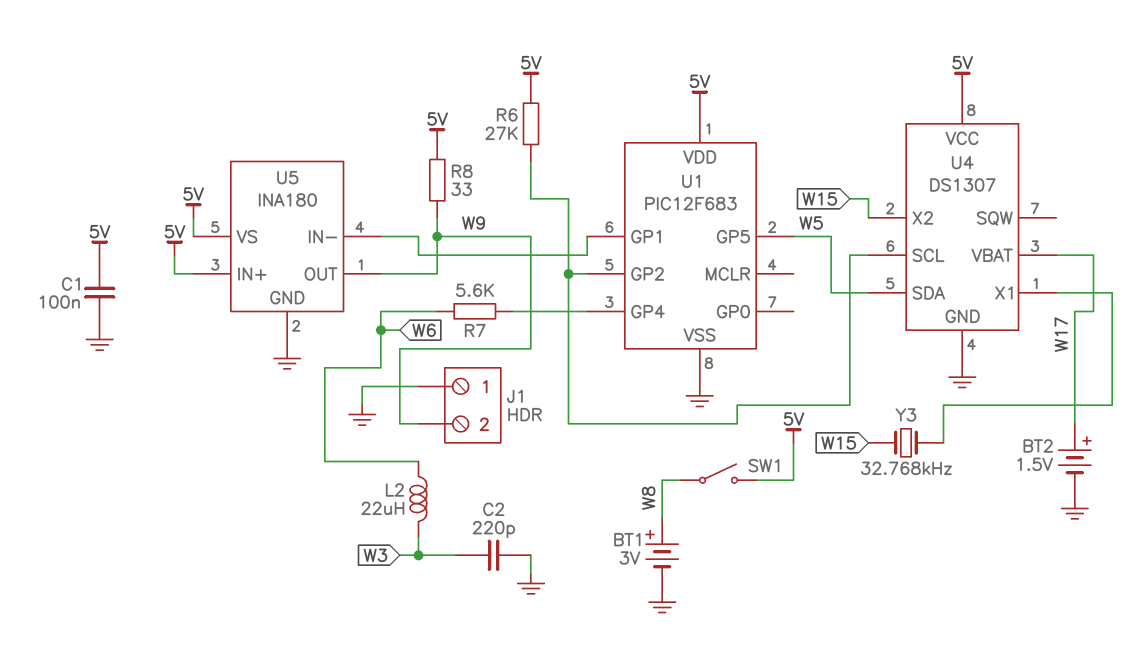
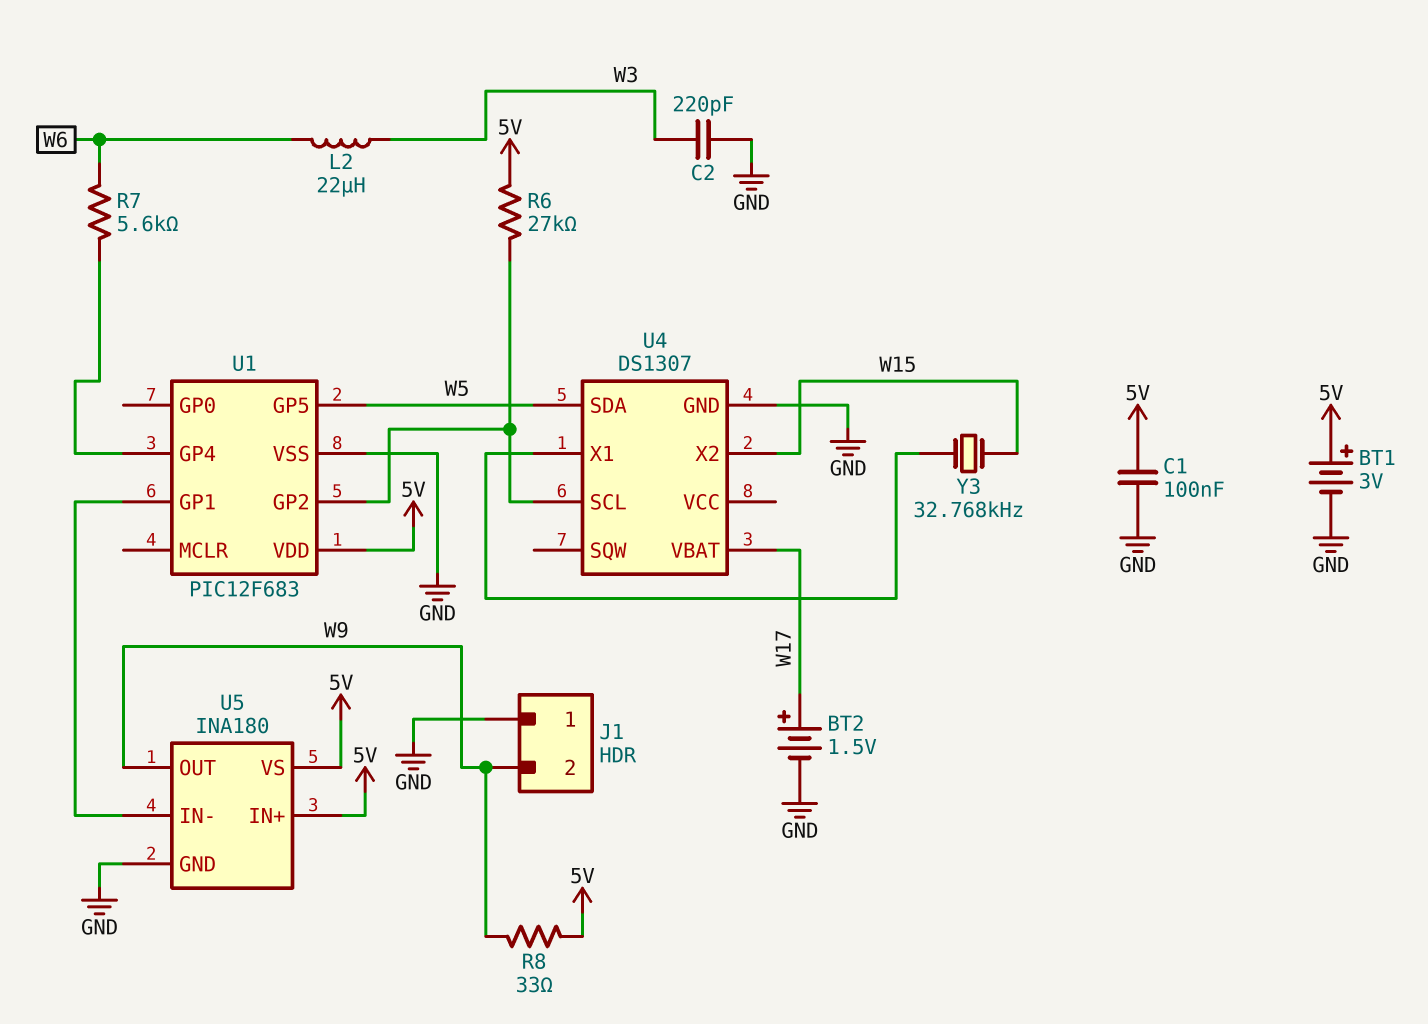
BT1: 3V (plus W8, minus GND) -> 3V (plus 5V, minus GND)
SW1: switch (5V, W8) -> none
U4 pin VCC: 5V -> none

